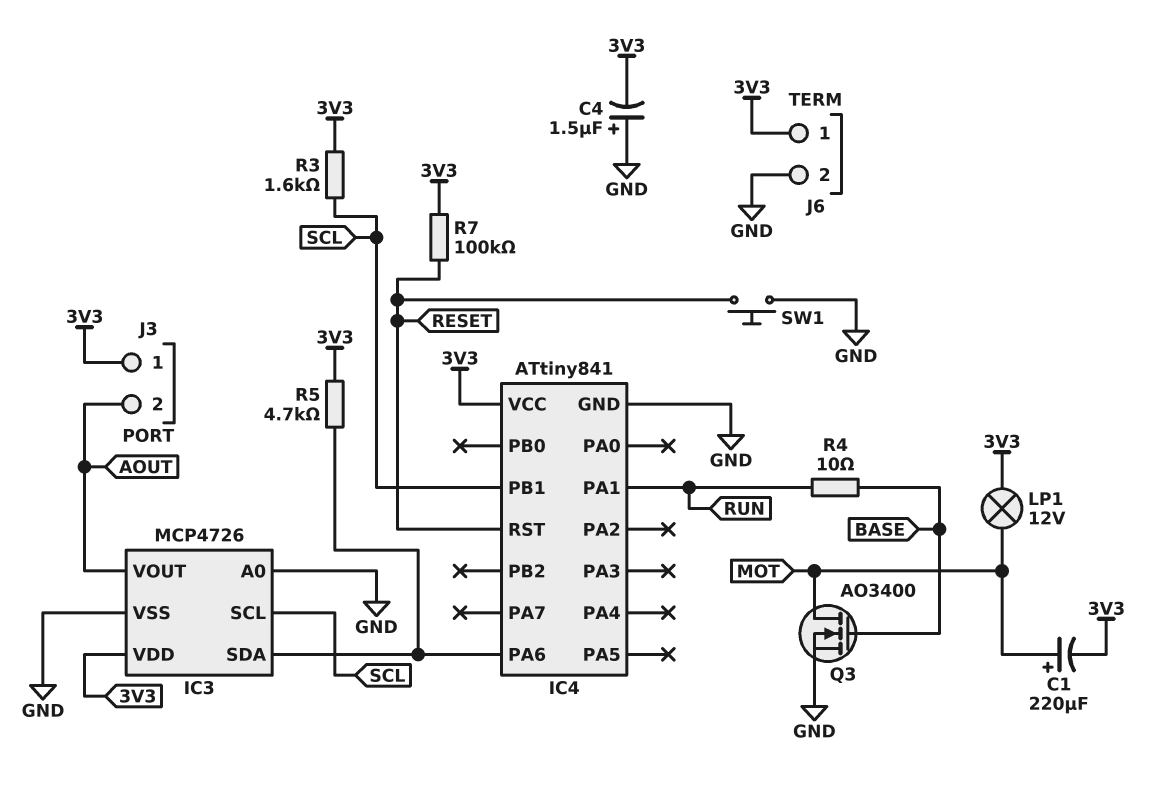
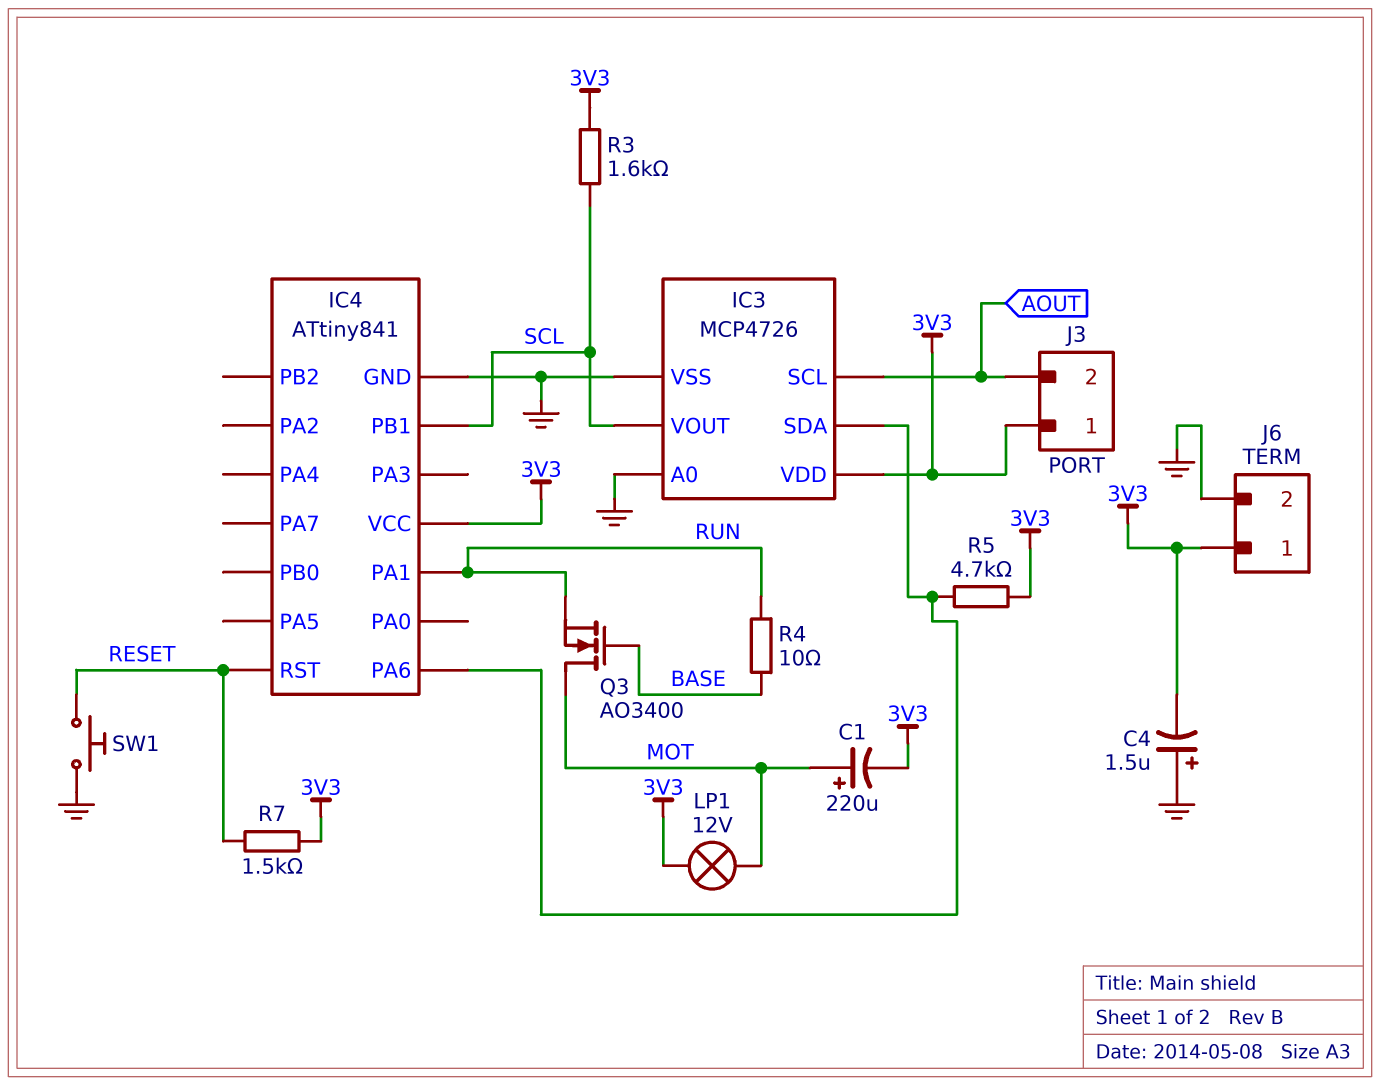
IC3 pin SCL: SCL -> AOUT
IC3 pin VOUT: AOUT -> SCL
Q3: NMOS AO3400 (G BASE, D MOT, S GND) -> NMOS AO3400 (G BASE, D MOT, S RUN)
R7: 100k (3V3, RESET) -> 1.5k (3V3, RESET)

